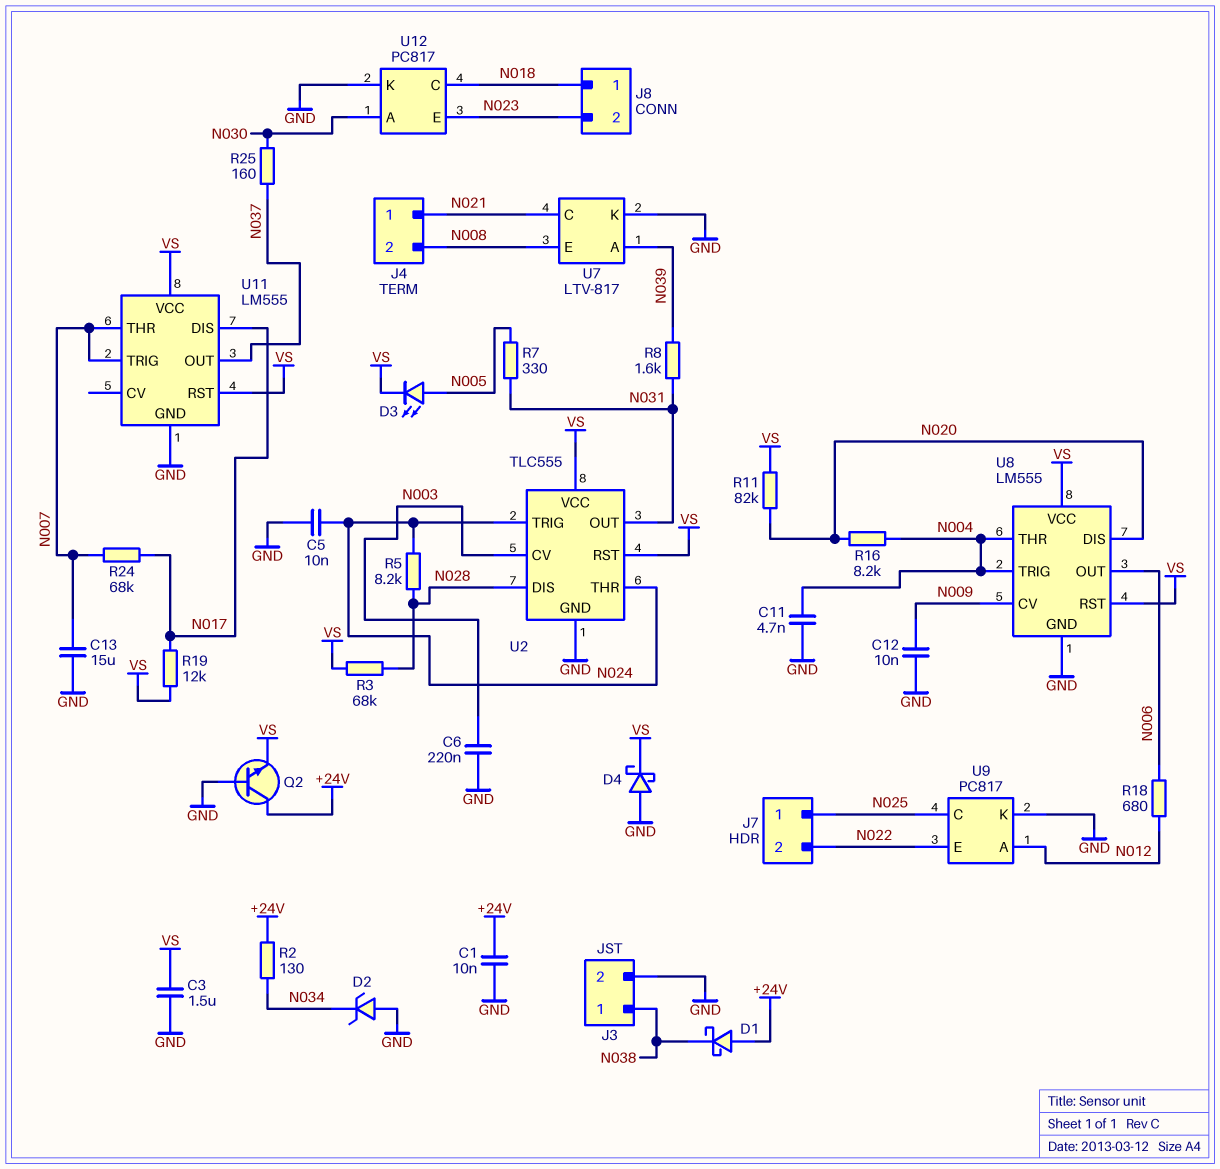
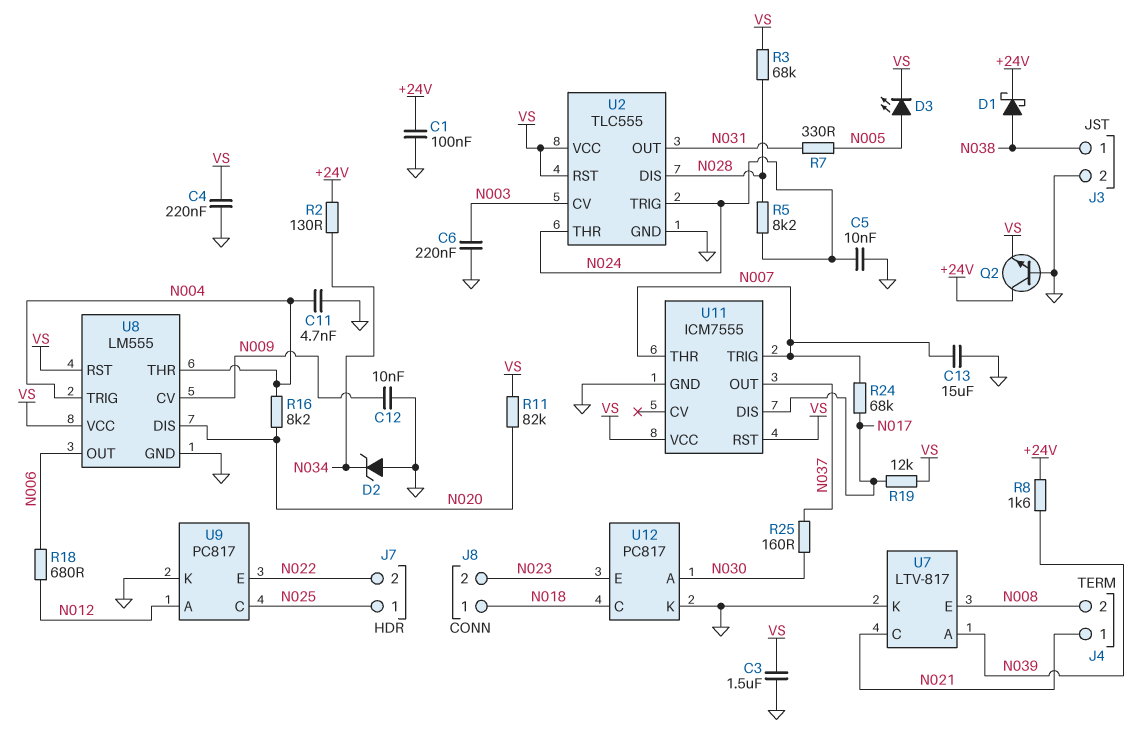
C1: 10nF (+24V, GND) -> 100nF (+24V, GND)
C4: none -> 220nF (GND, VS)
D1: schottky (A +24V, K N038) -> schottky (A N038, K +24V)
D4: schottky (A GND, K VS) -> none
R8: 1.6k (N031, N039) -> 1.6k (+24V, N039)
U11: LM555 -> ICM7555

